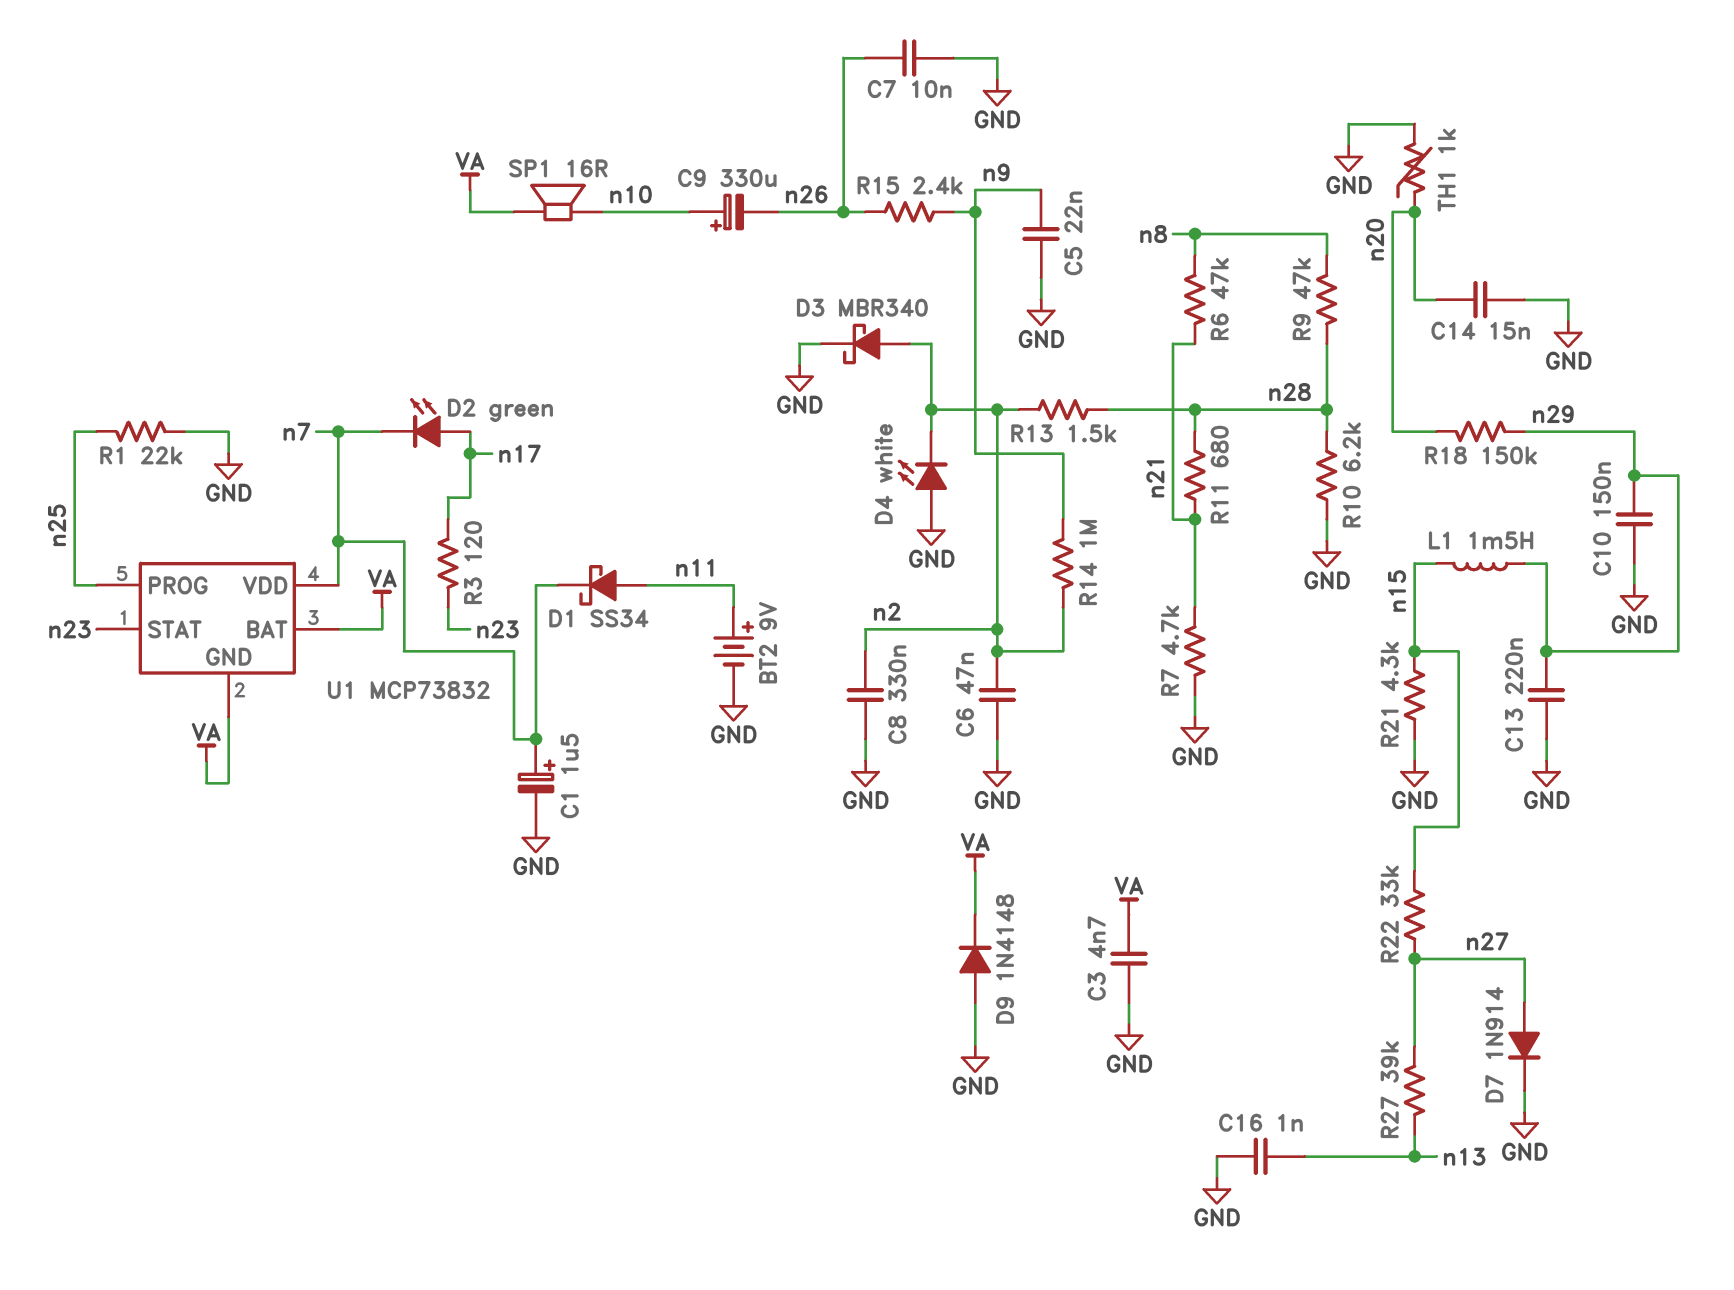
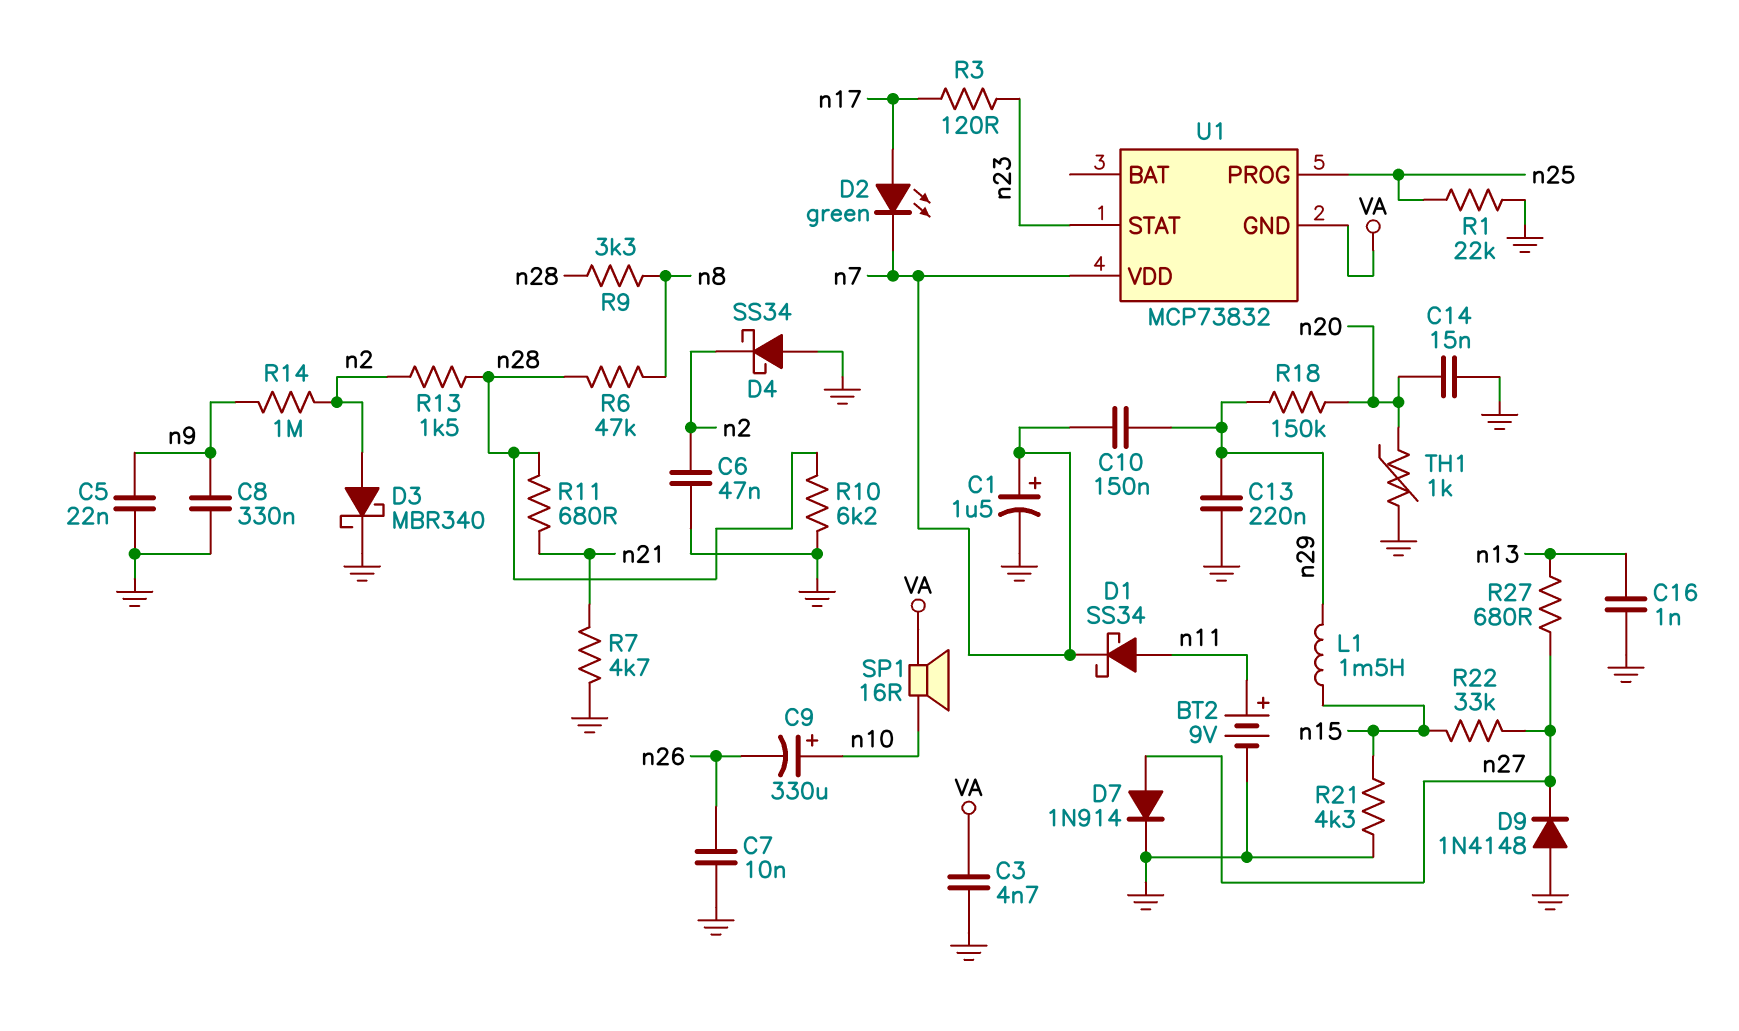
C8: 330nF (GND, n2) -> 330nF (GND, n9)
C10: 150nF (GND, n29) -> 150nF (n7, n29)
D4: LED white (A GND, K n2) -> schottky SS34 (A GND, K n2)
D9: diode 1N4148 (A GND, K VA) -> diode 1N4148 (A GND, K n27)
R6: 47k (n8, n21) -> 47k (n8, n28)
R9: 47k (n8, n28) -> 3.3k (n8, n28)
R15: 2.4k (n9, n26) -> none
R27: 39k (n13, n27) -> 680 (n13, n27)
U1 pin BAT: VA -> none

